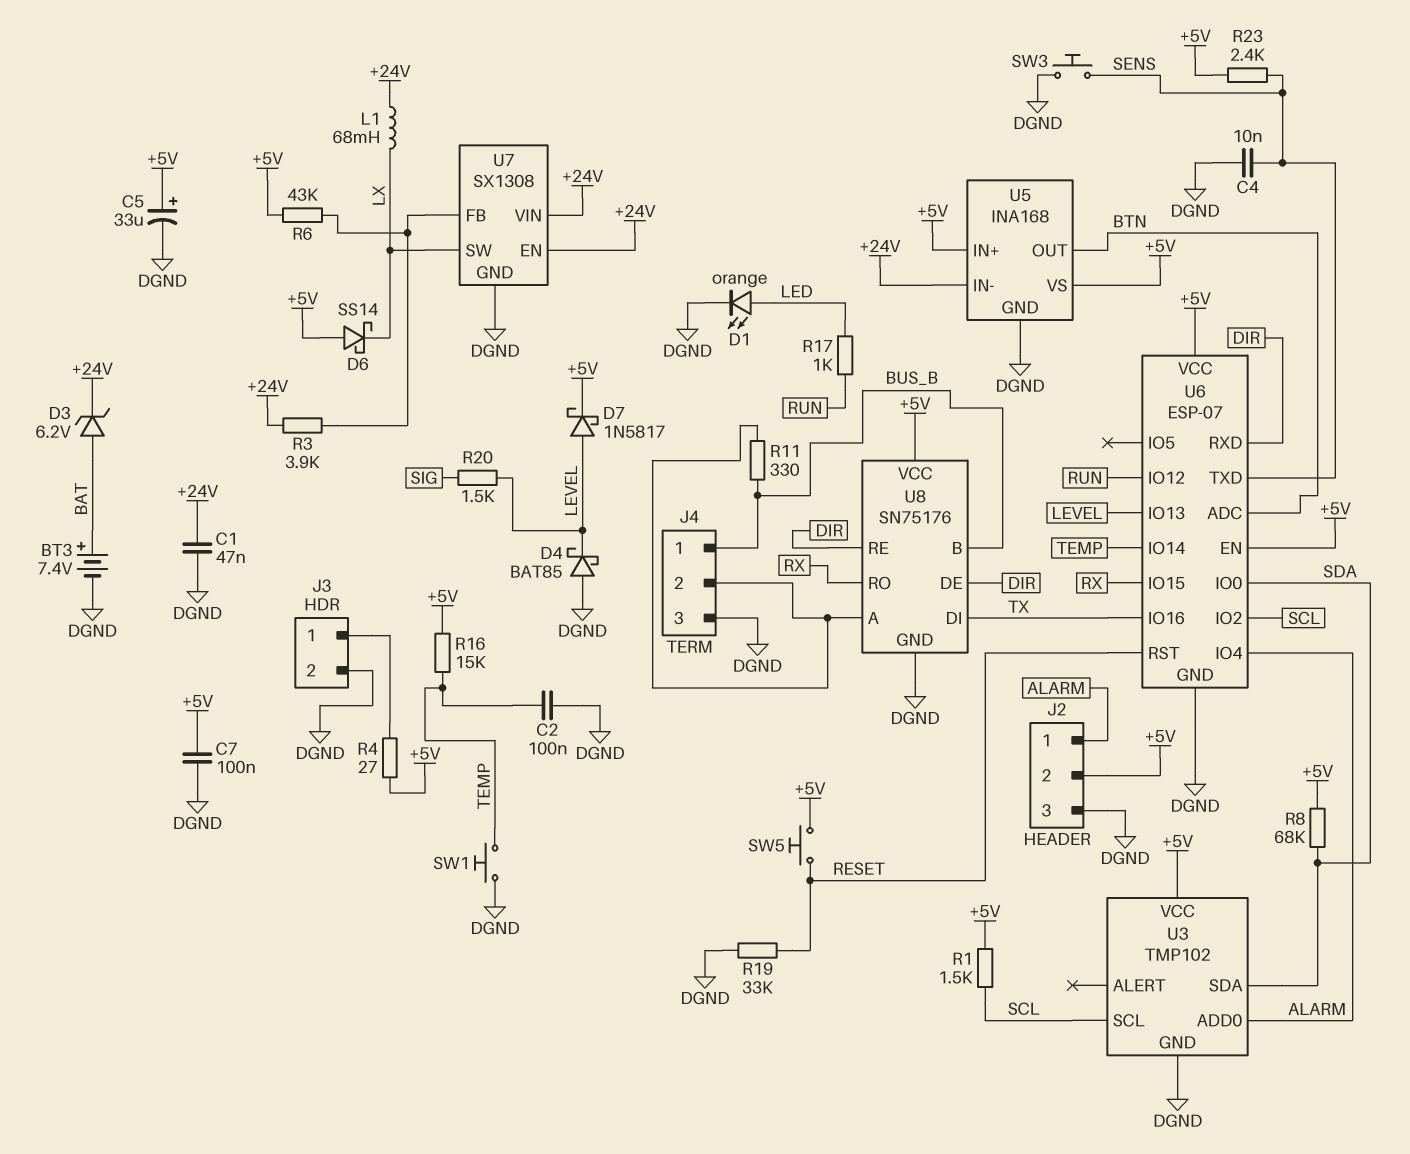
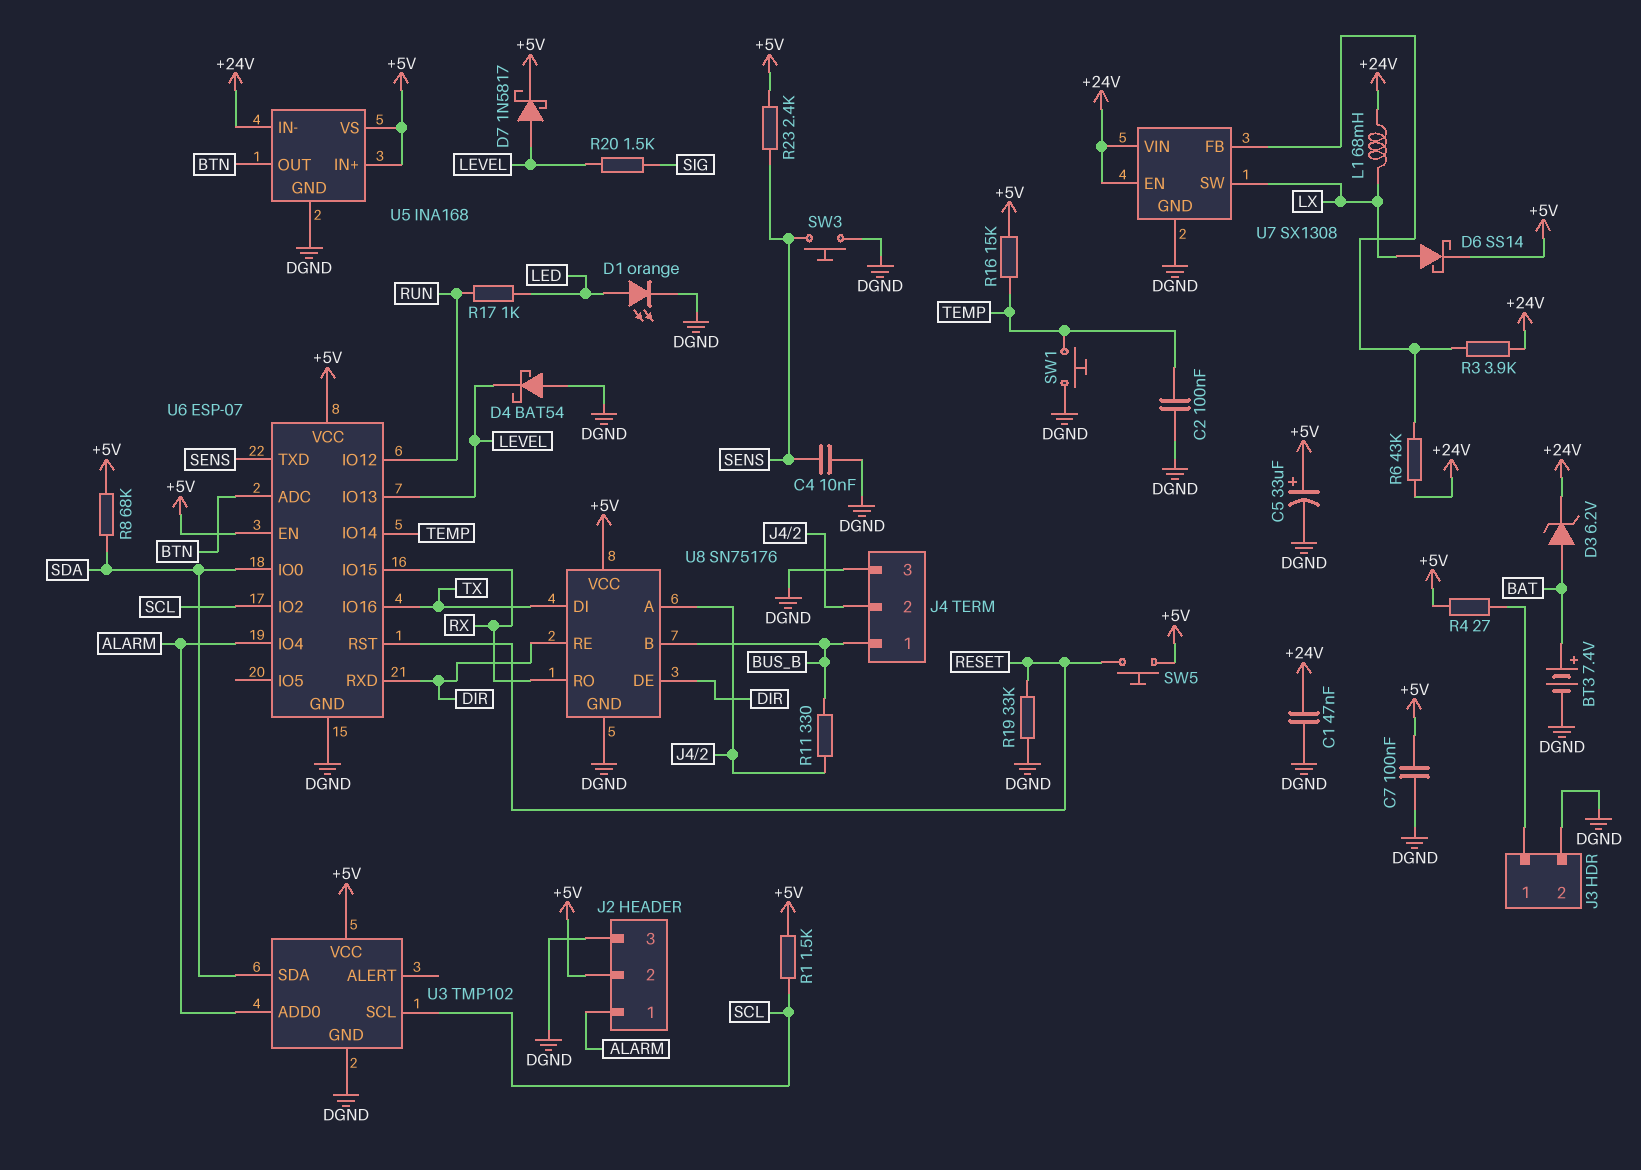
D4: schottky BAT85 (A DGND, K LEVEL) -> schottky BAT54 (A DGND, K LEVEL)
D6: schottky SS14 (A +5V, K LX) -> schottky SS14 (A LX, K +5V)
R6: 43k (+5V, U7/FB) -> 43k (+24V, U7/FB)

